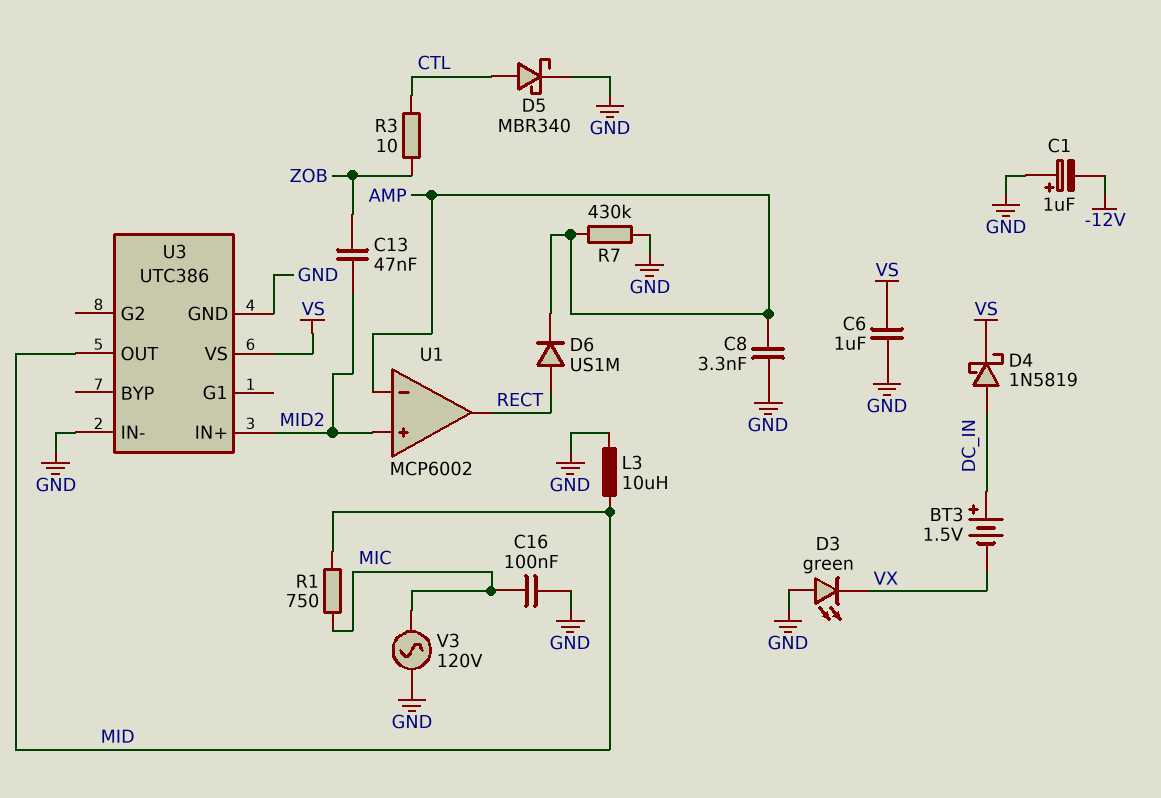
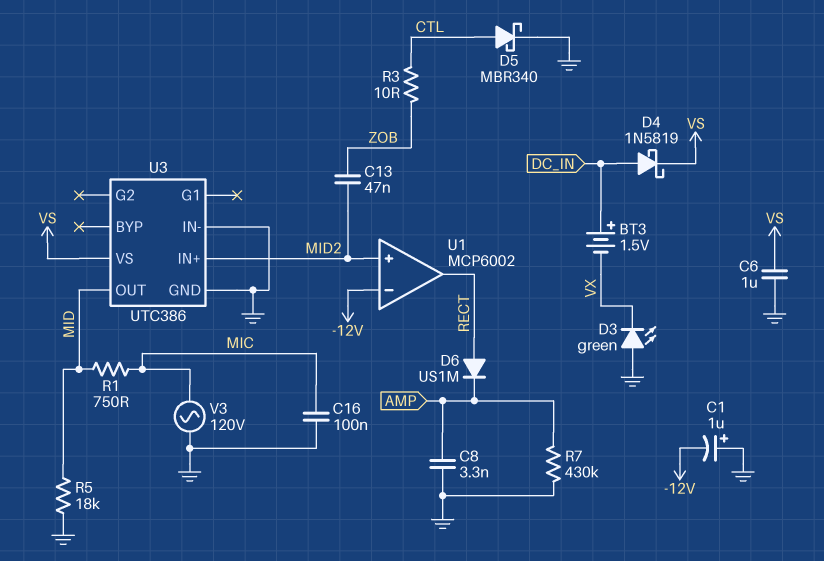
L3: 10uH (GND, MID) -> none
R5: none -> 18k (GND, MID)
U1 pin in-: AMP -> -12V

